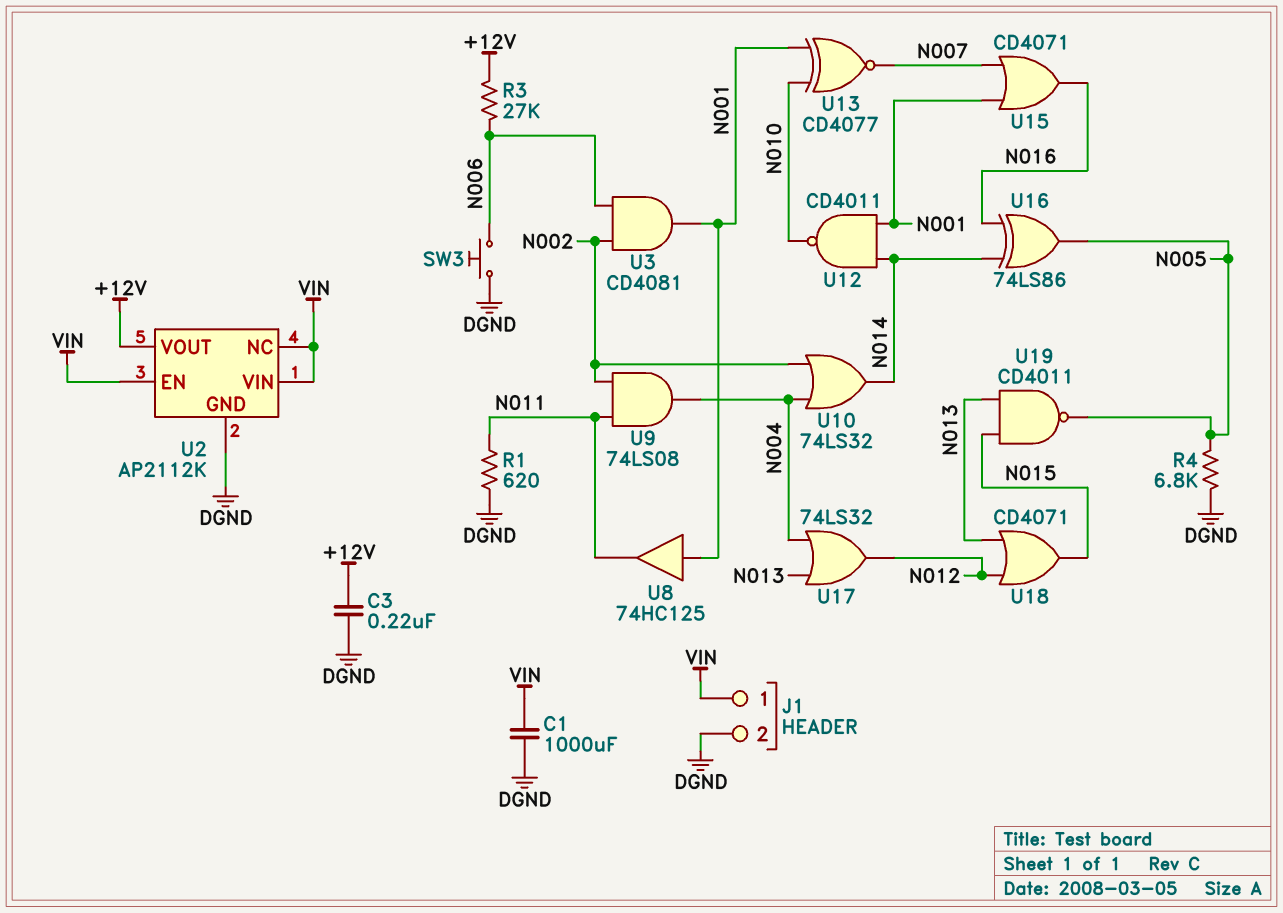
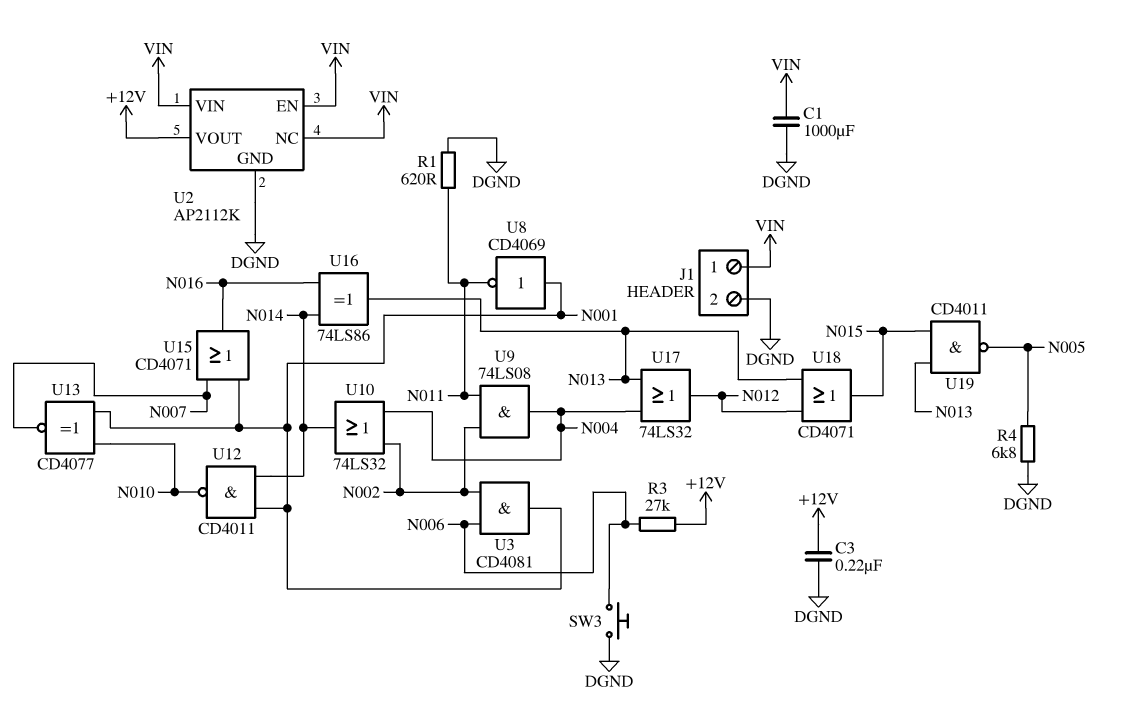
U8: buffer 74HC125 (in N001, out N011) -> NOT CD4069 (in N001, out N011)
U16: XOR 74LS86 (in N014, in N016, out N005) -> XOR 74LS86 (in N014, in N016, out N013)

